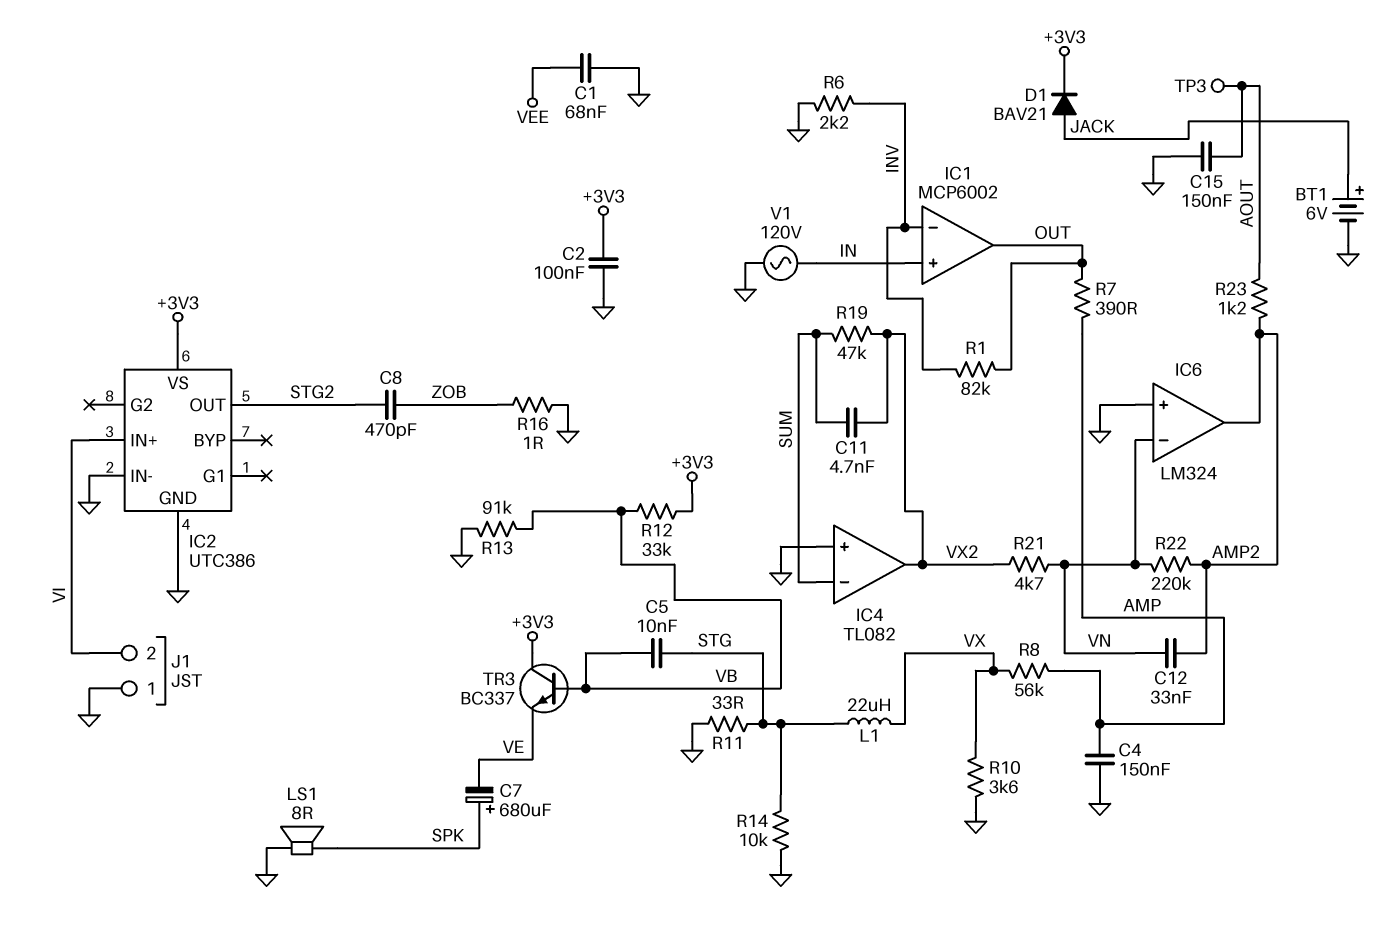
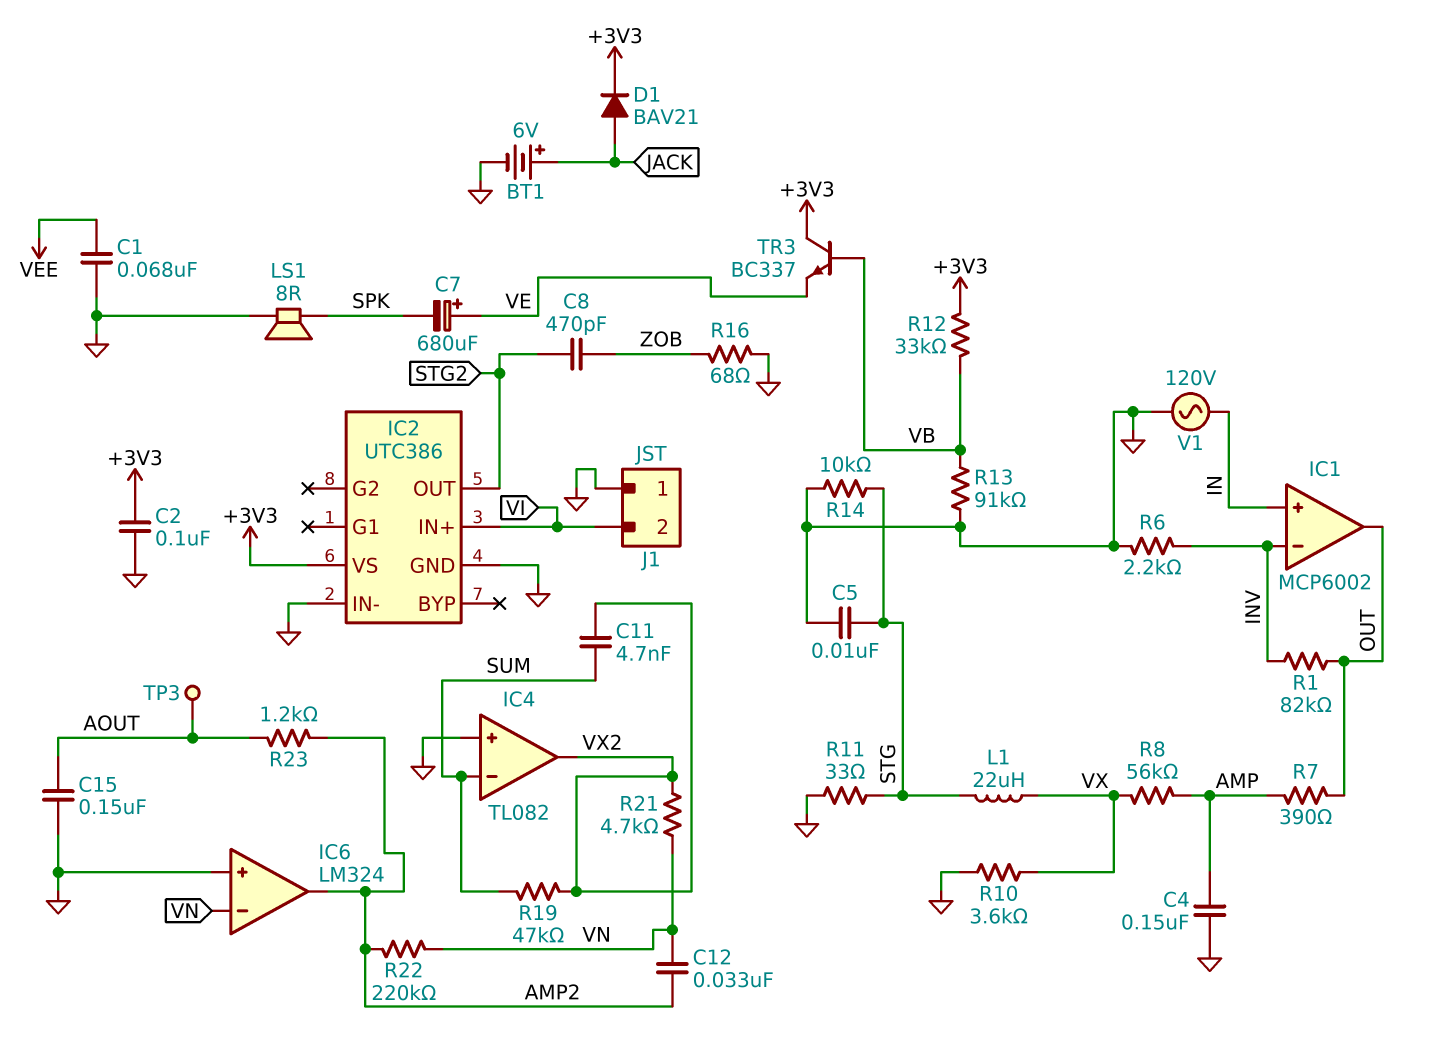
C5: 10nF (STG, VB) -> 10nF (GND, STG)
C7: 680uF (plus SPK, minus VE) -> 680uF (plus VE, minus SPK)
R16: 1 (GND, ZOB) -> 68 (GND, ZOB)

